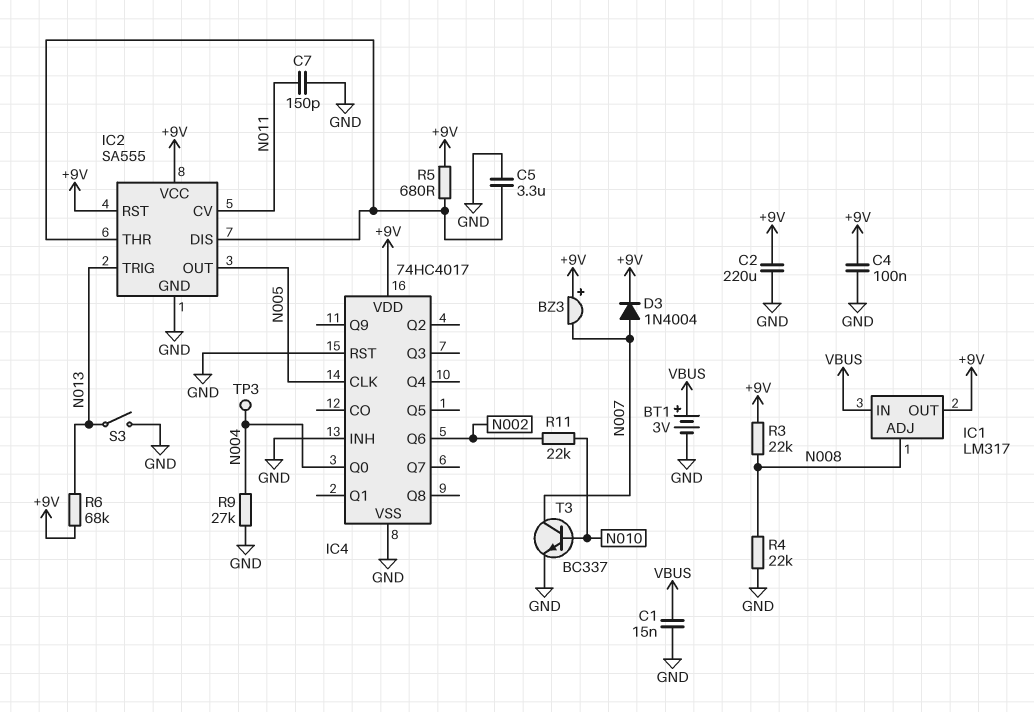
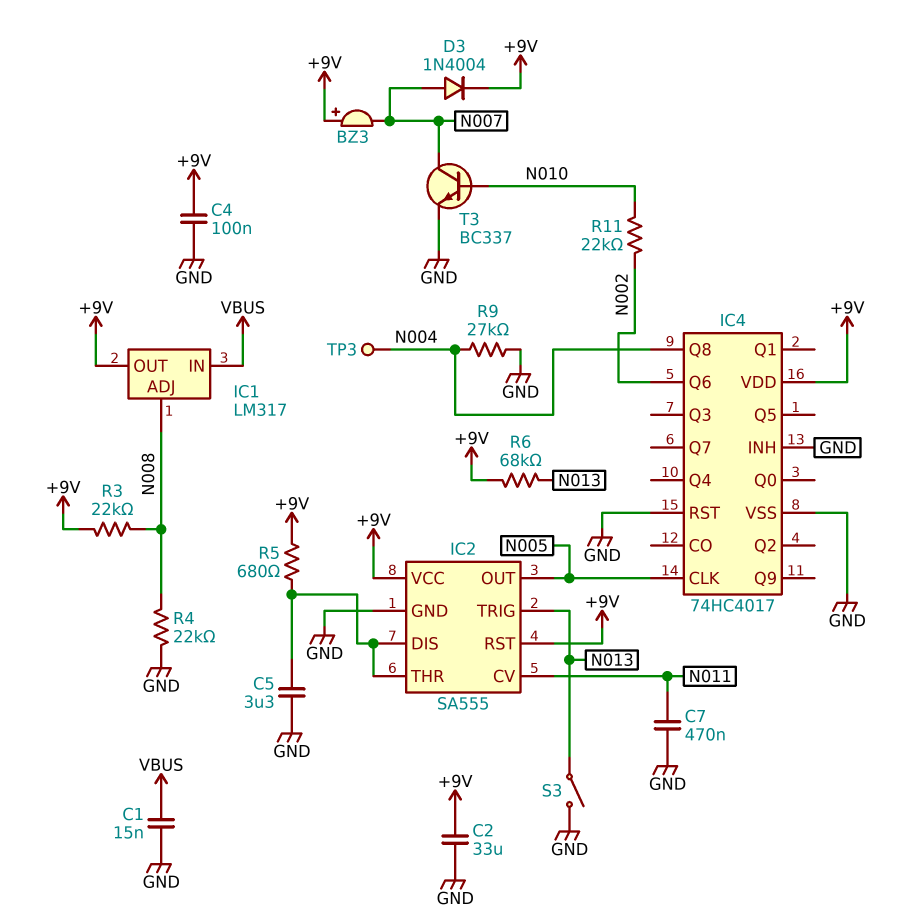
BT1: 3V (plus VBUS, minus GND) -> none
C2: 220uF (+9V, GND) -> 33uF (+9V, GND)
C7: 150pF (GND, N011) -> 470nF (GND, N011)
IC4 pin Q0: N004 -> none
IC4 pin Q8: none -> N004

